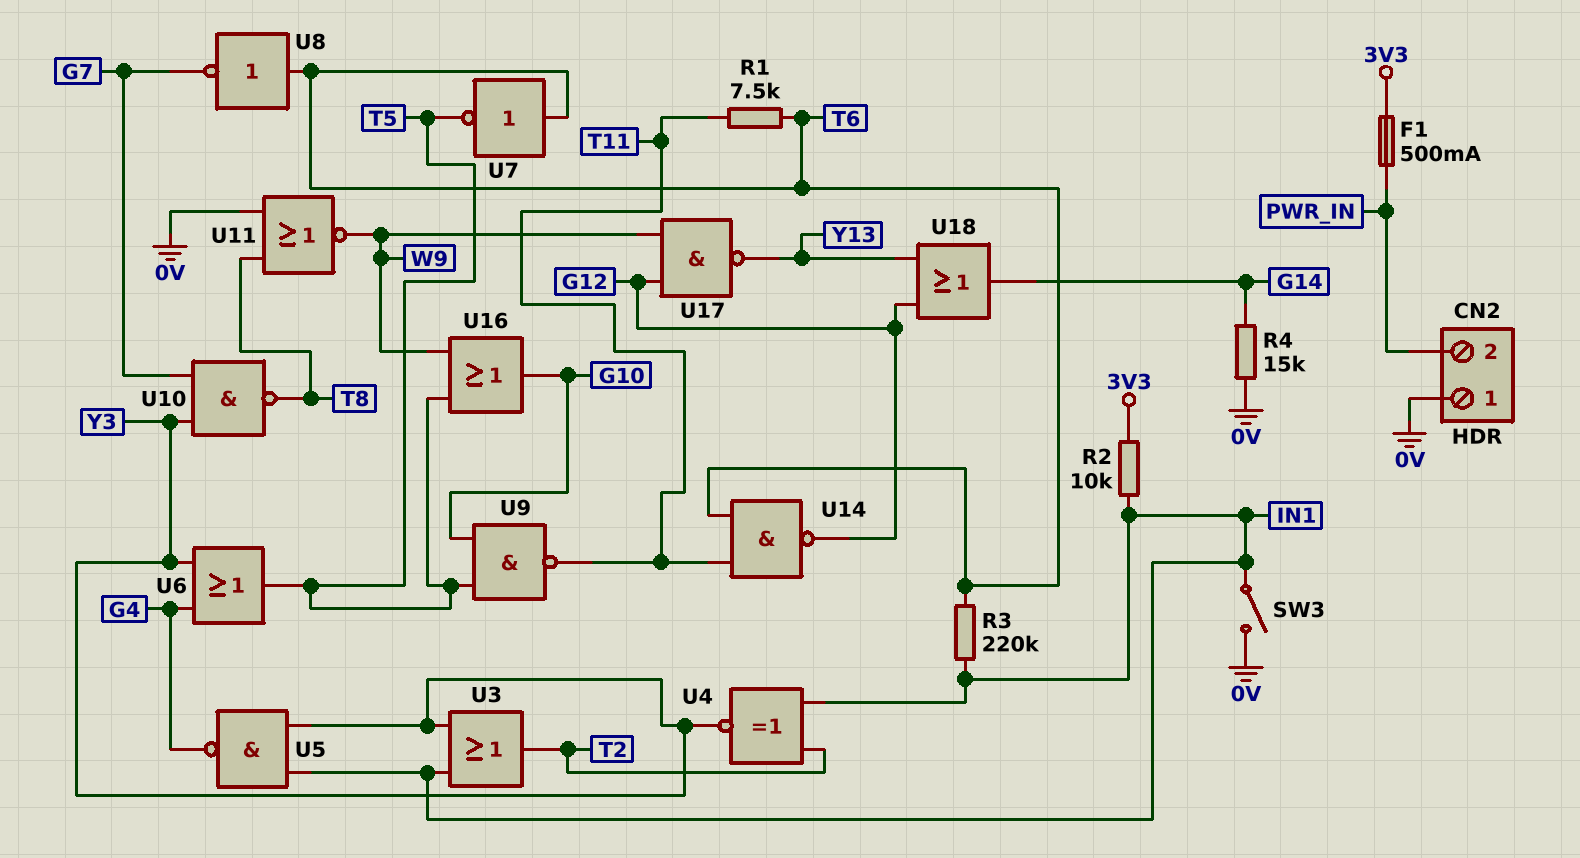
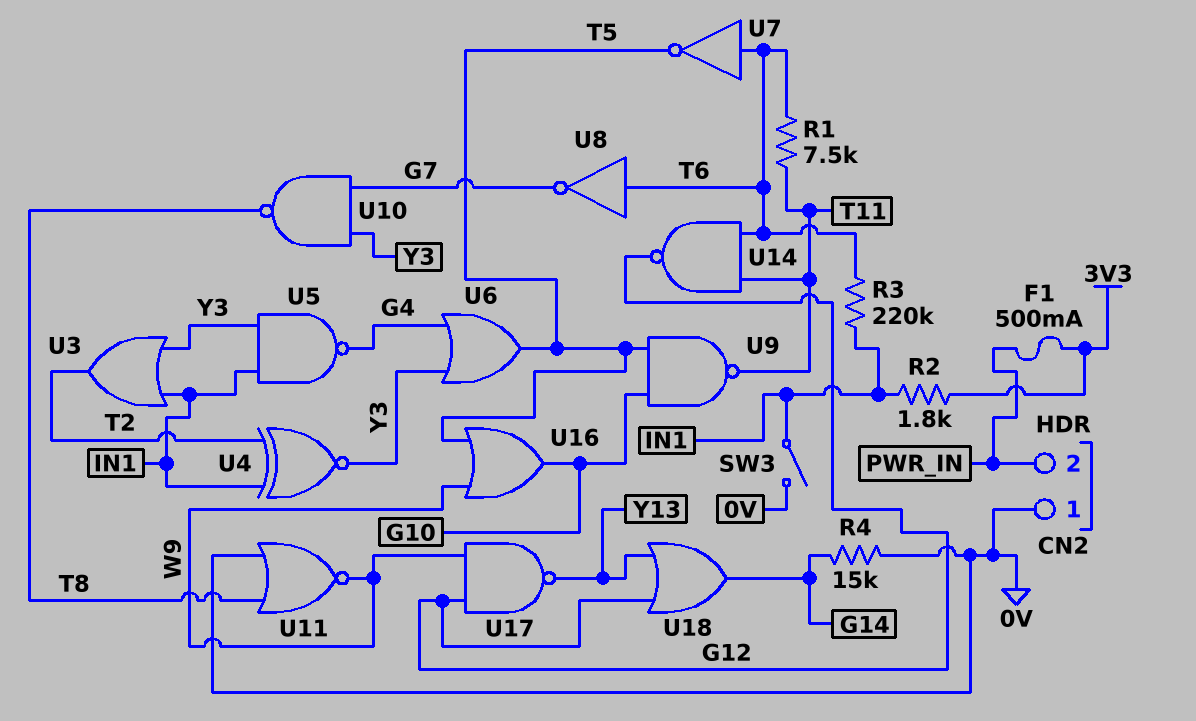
R2: 10k (3V3, IN1) -> 1.8k (3V3, IN1)

